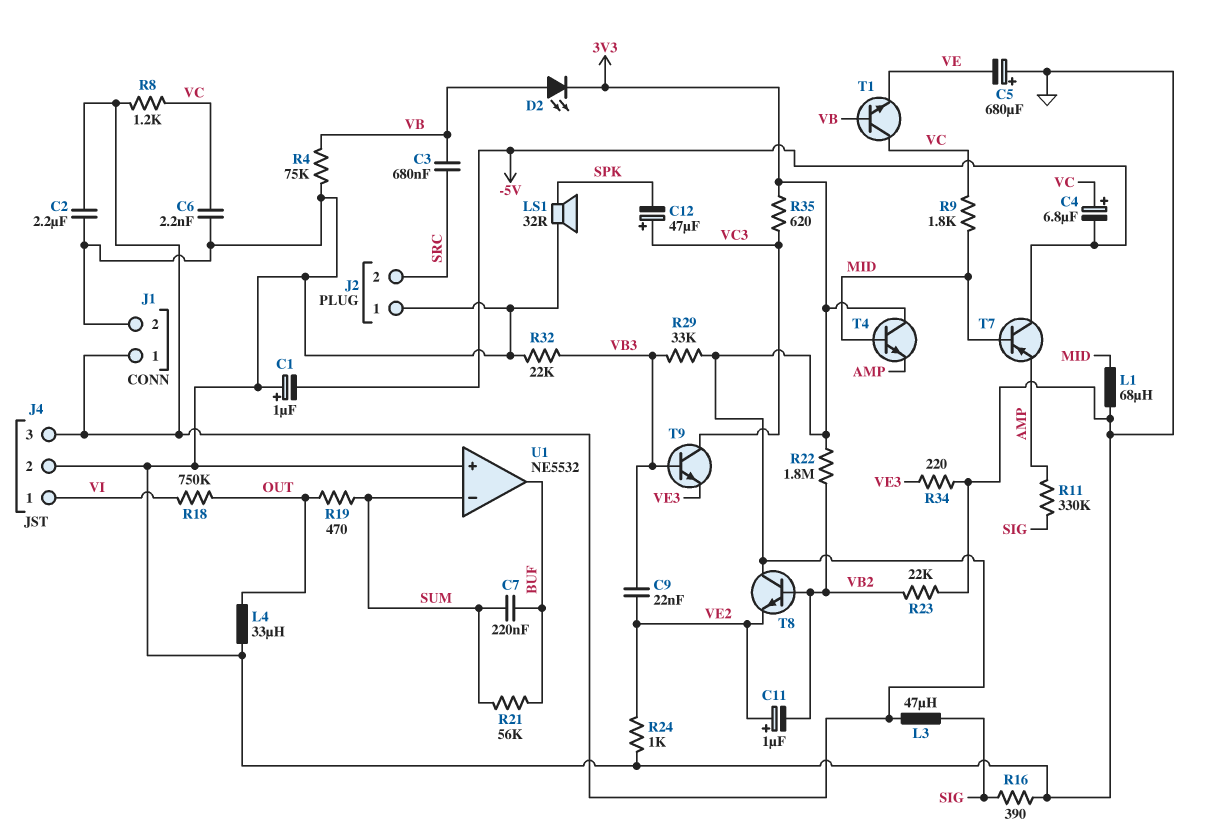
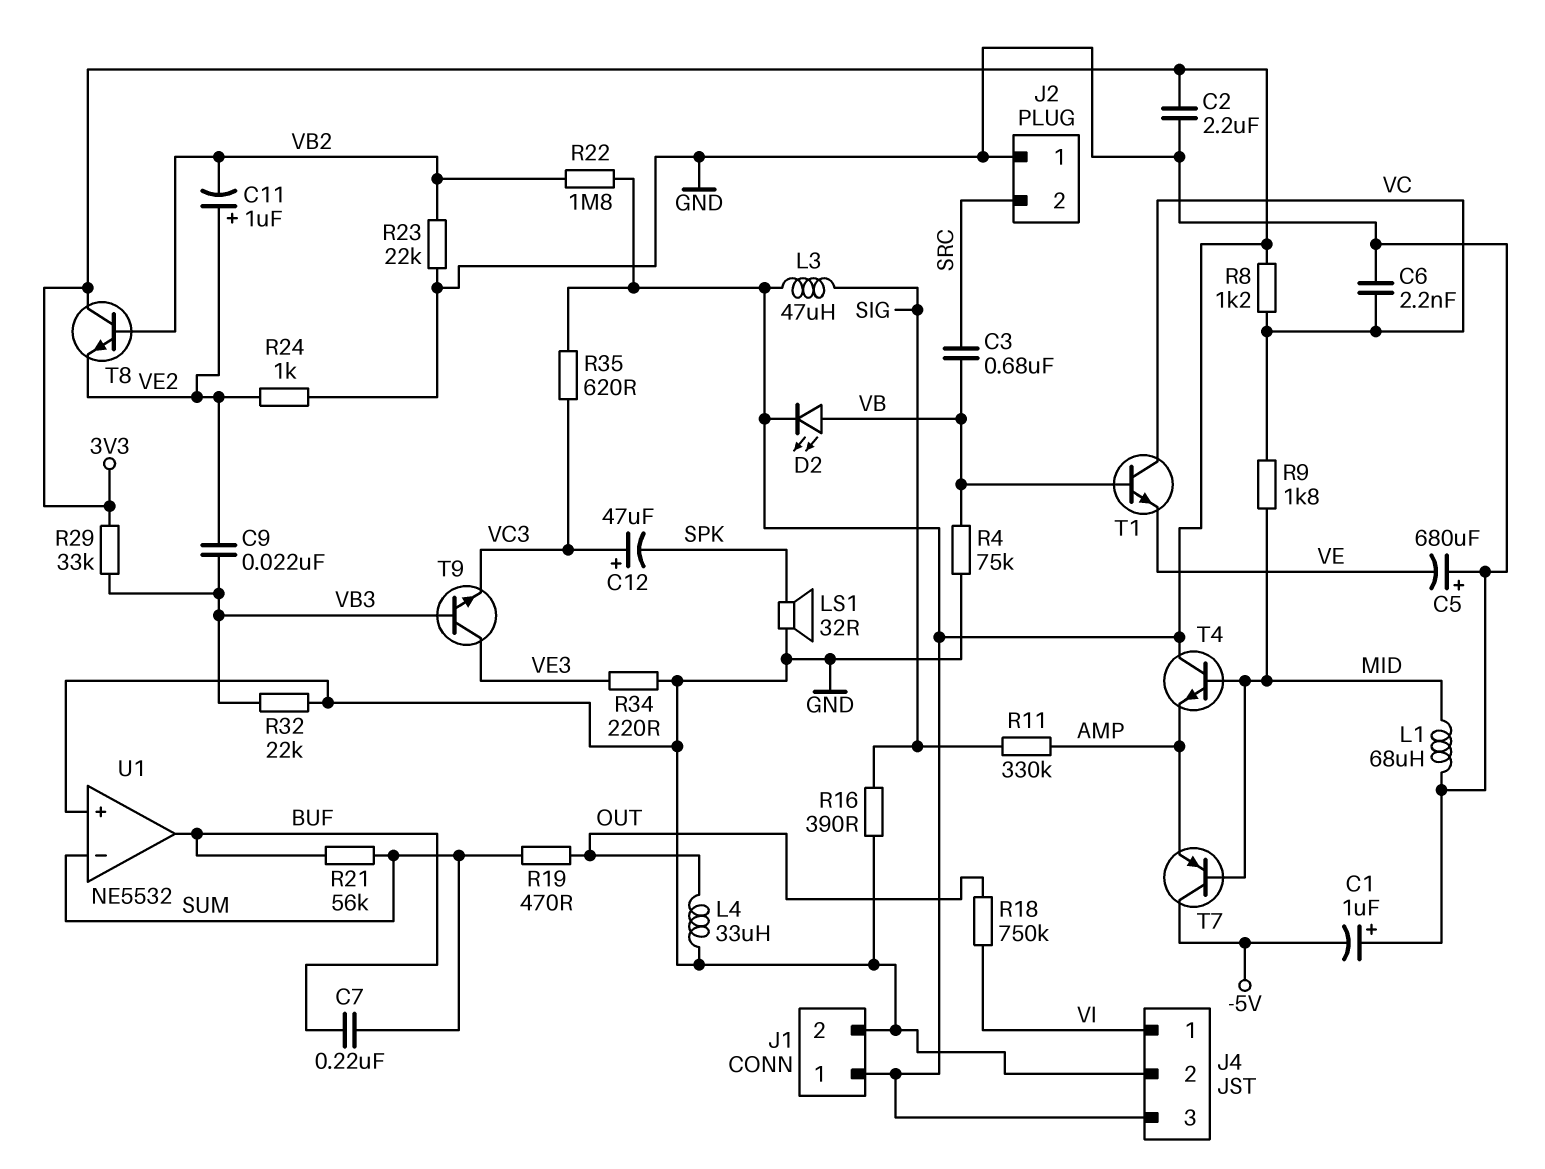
C4: 6.8uF (plus VC, minus -5V) -> none
T9: NPN (B VB3, C VC3, E VE3) -> NPN (B VB3, C VE3, E VC3)

